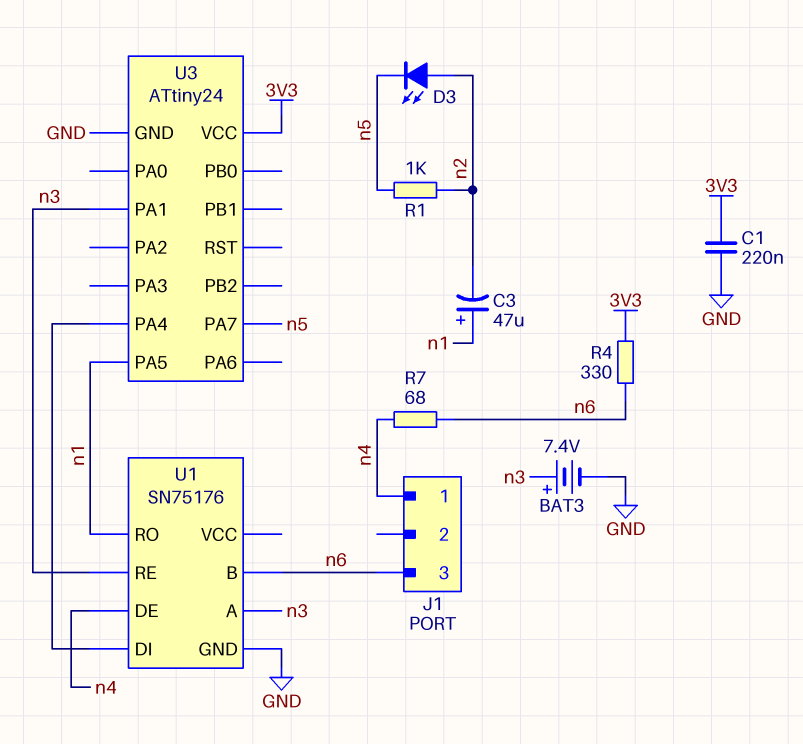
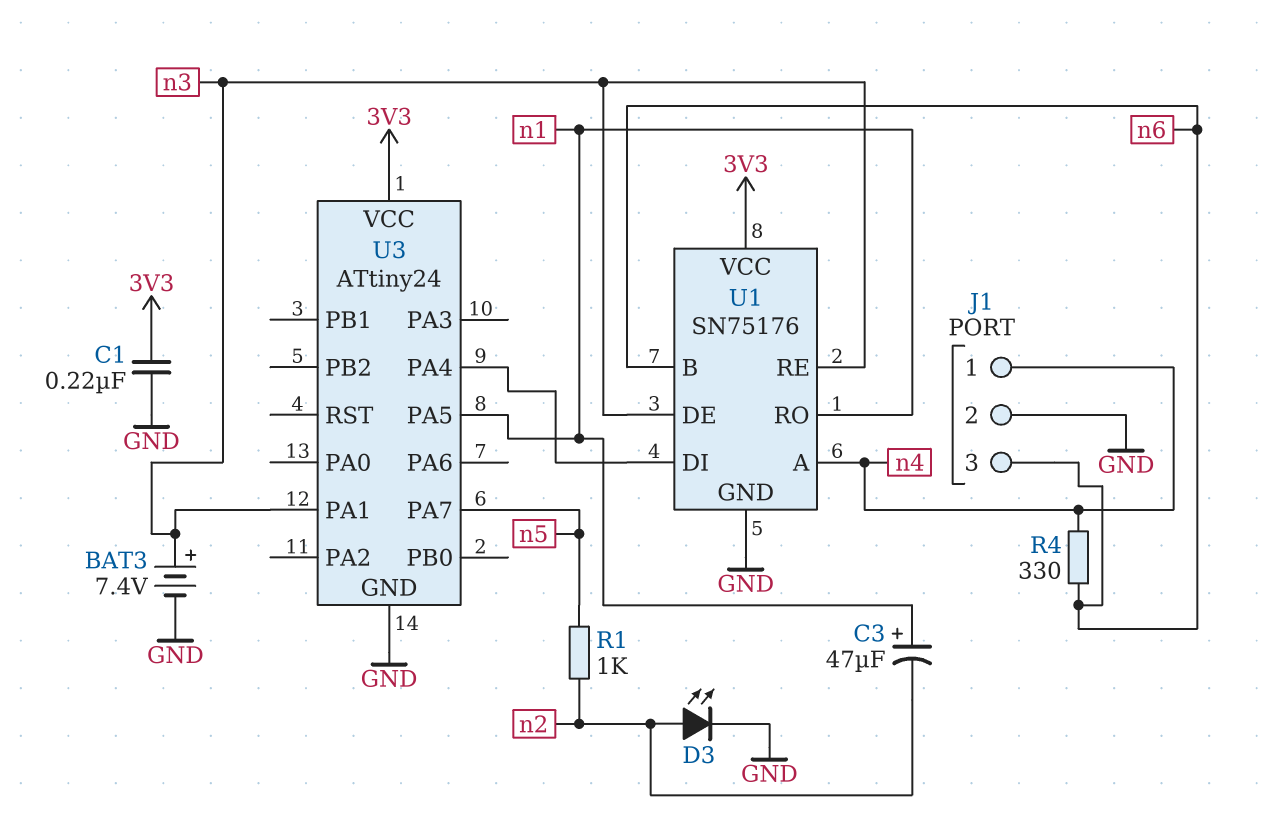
D3: LED (A n2, K n5) -> LED (A n2, K GND)
J1 pin 2: none -> GND
R4: 330 (3V3, n6) -> 330 (n4, n6)
R7: 68 (n4, n6) -> none
U1 pin A: n3 -> n4
U1 pin DE: n4 -> n3
U1 pin VCC: none -> 3V3

